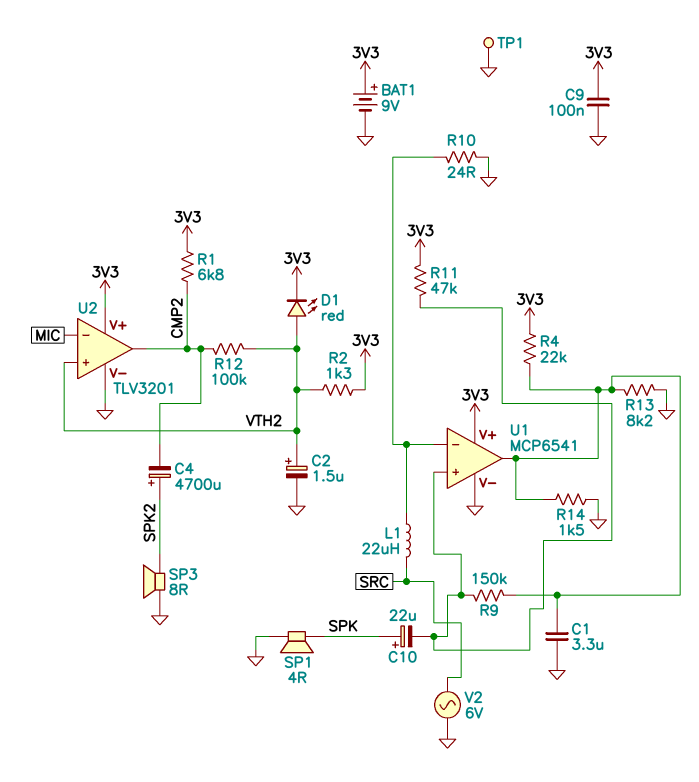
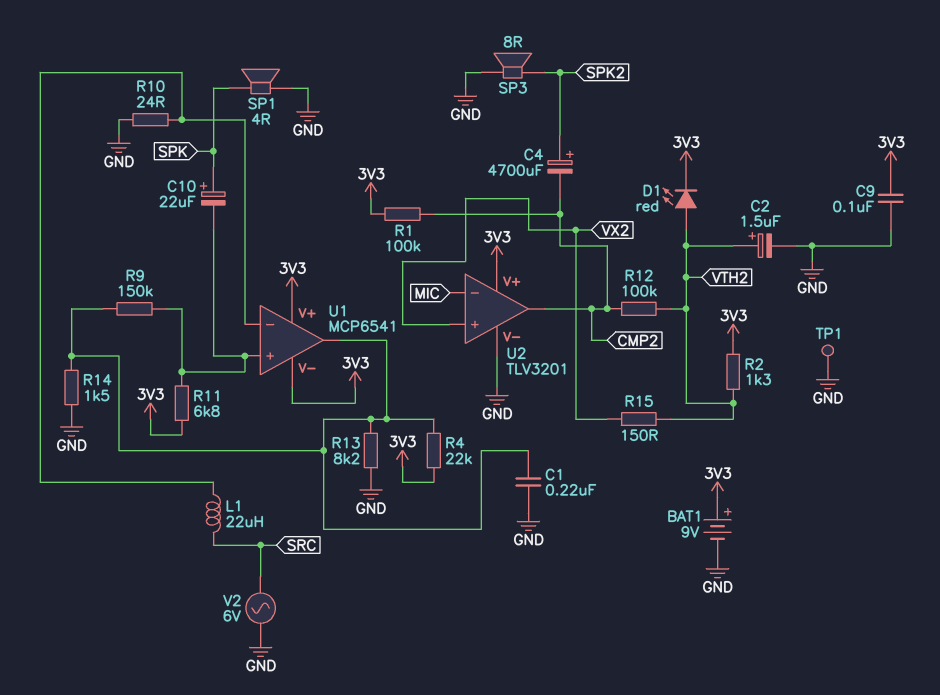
C1: 3.3uF (GND, U1/out) -> 220nF (GND, U1/out)
R1: 6.8k (3V3, CMP2) -> 100k (3V3, CMP2)
R11: 47k (3V3, U1/in+) -> 6.8k (3V3, U1/in+)
R15: none -> 150 (VTH2, VX2)
U1 pin V-: GND -> 3V3
U2 pin in+: VTH2 -> VX2

